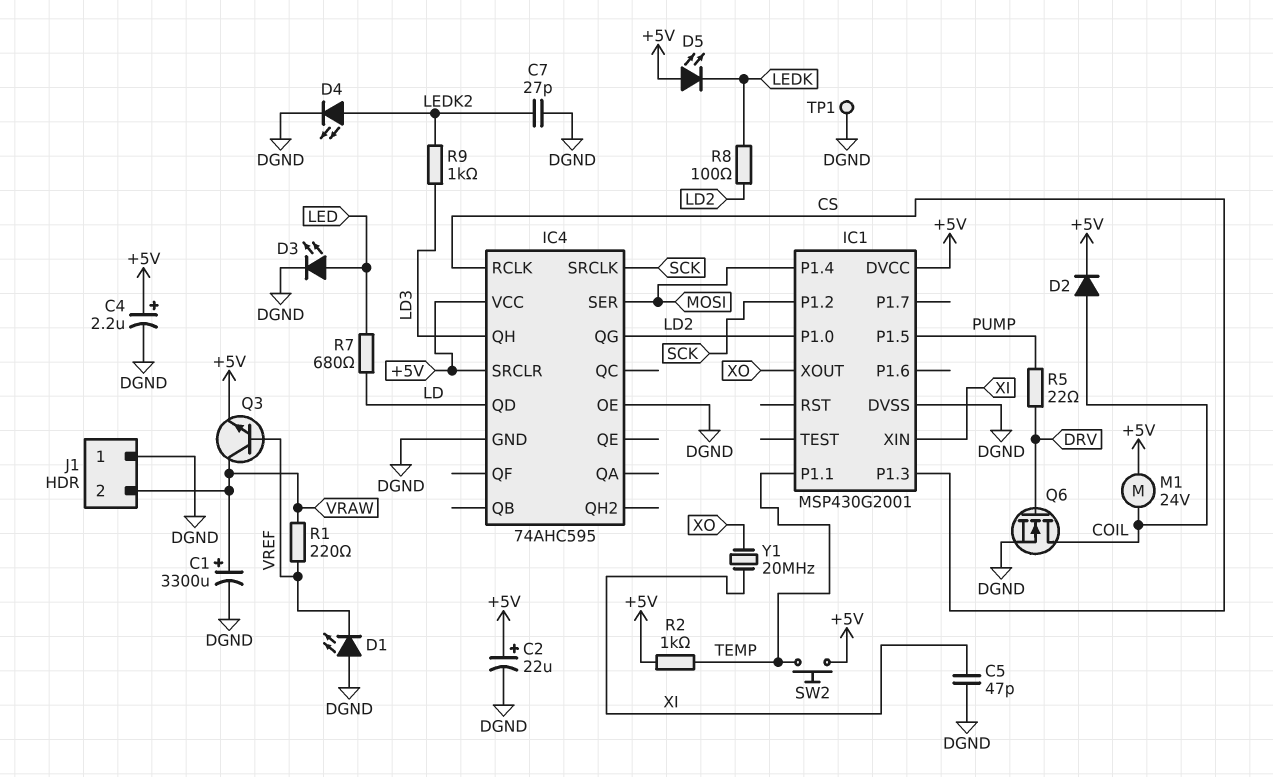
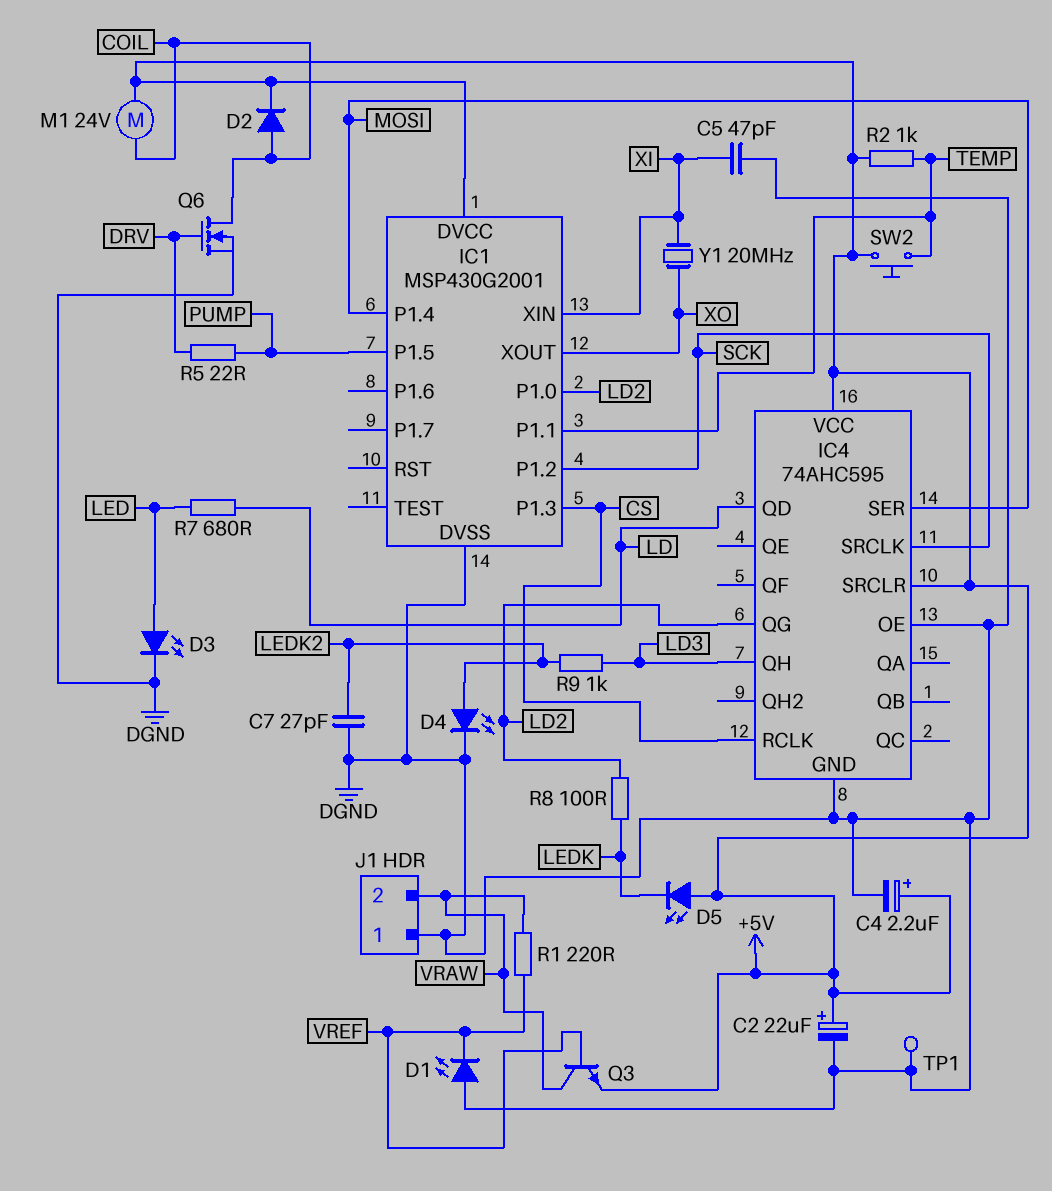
C1: 3300uF (plus VRAW, minus DGND) -> none

